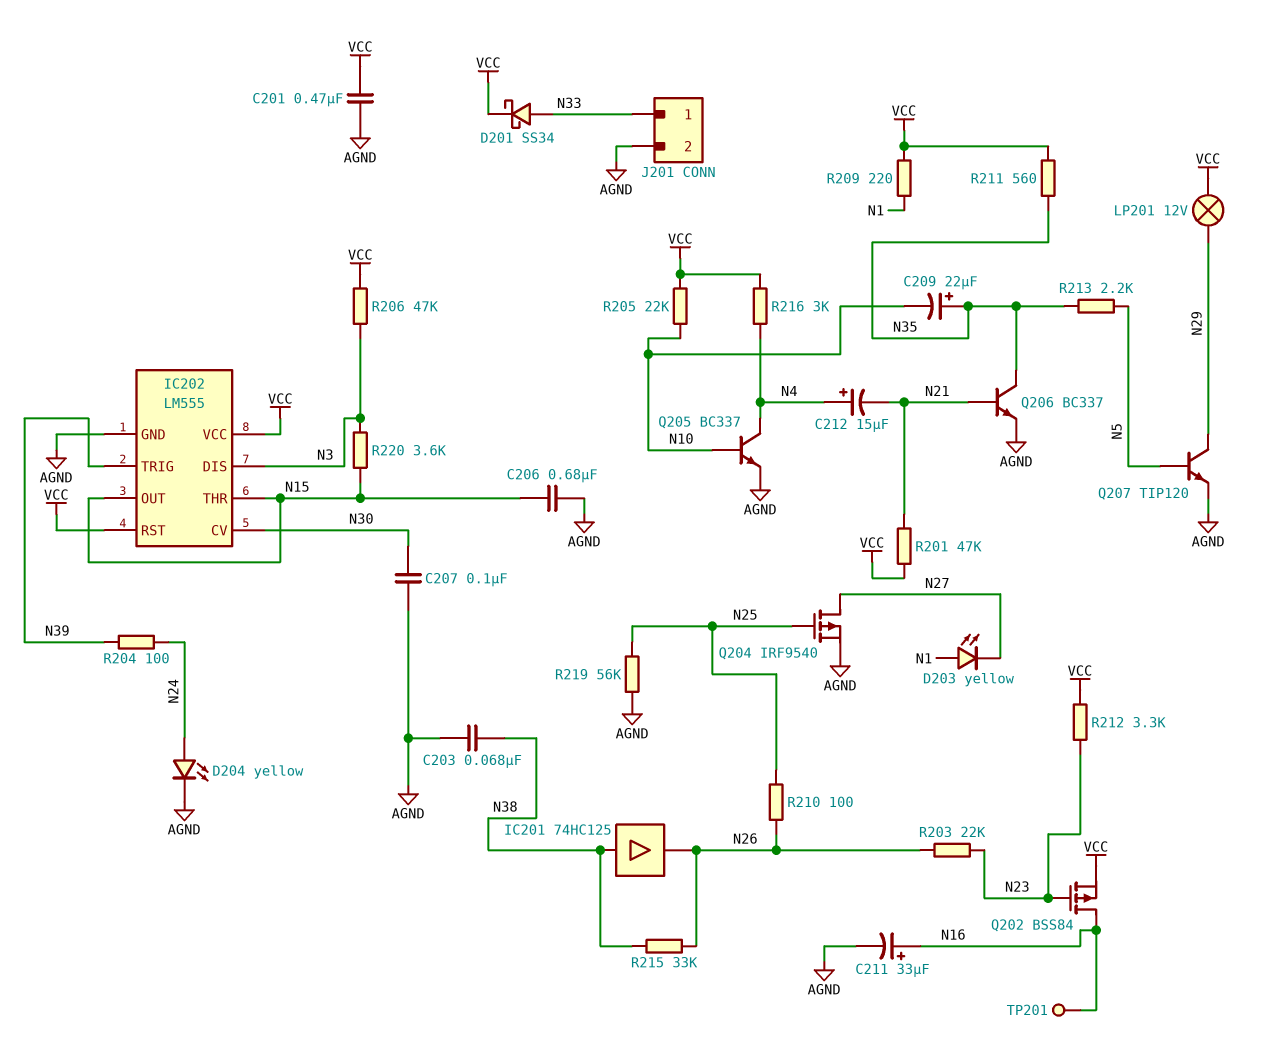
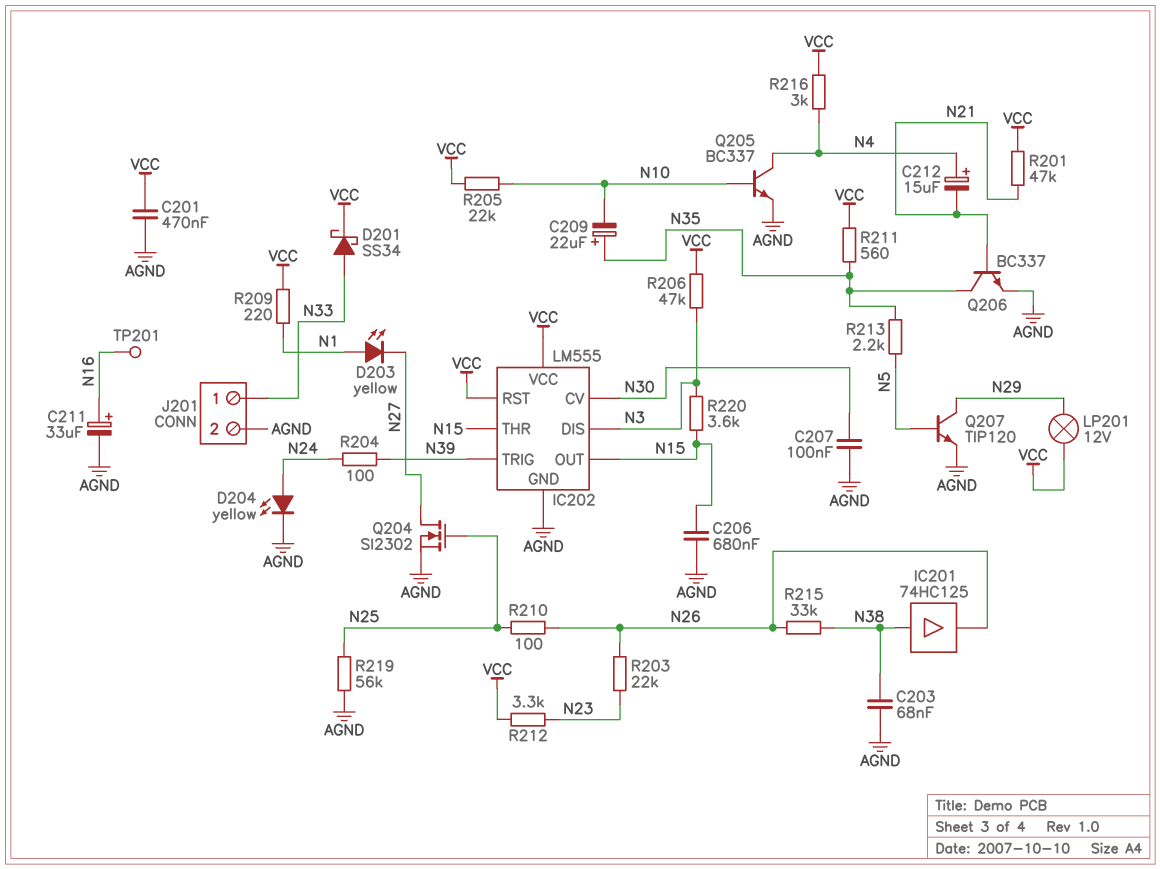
Q202: PMOS BSS84 (G N23, D N16, S VCC) -> none
Q204: PMOS IRF9540 (G N25, D N27, S AGND) -> NMOS SI2302 (G N25, D N27, S AGND)

